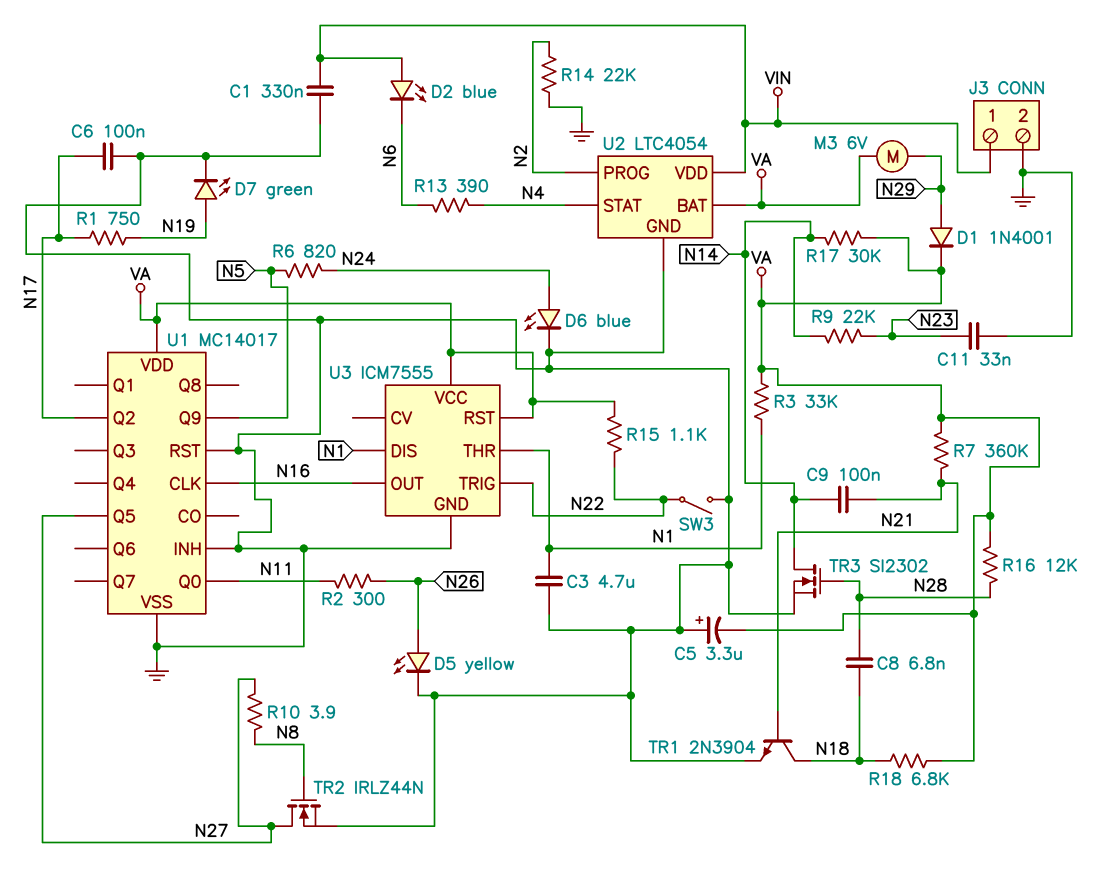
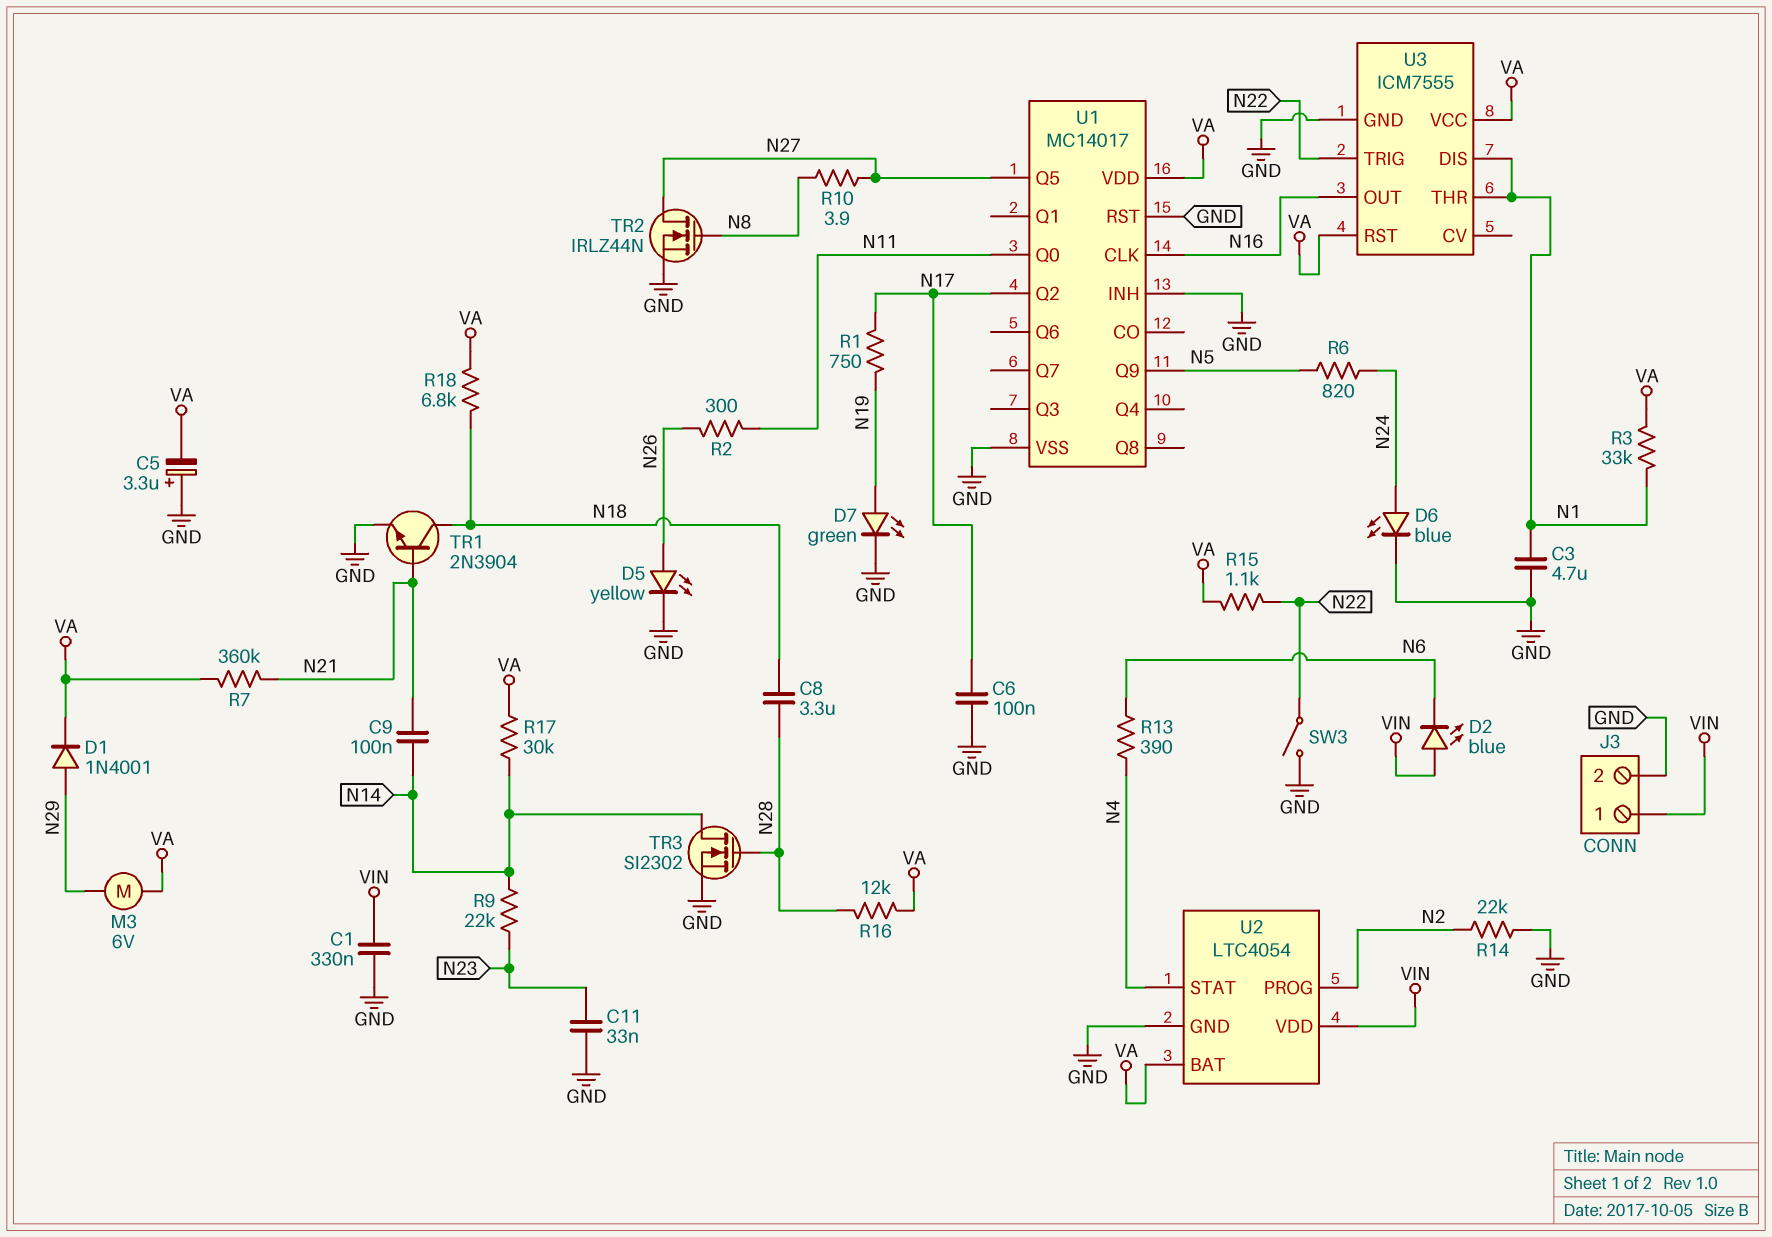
C8: 6.8nF (N18, N28) -> 3.3uF (N18, N28)

